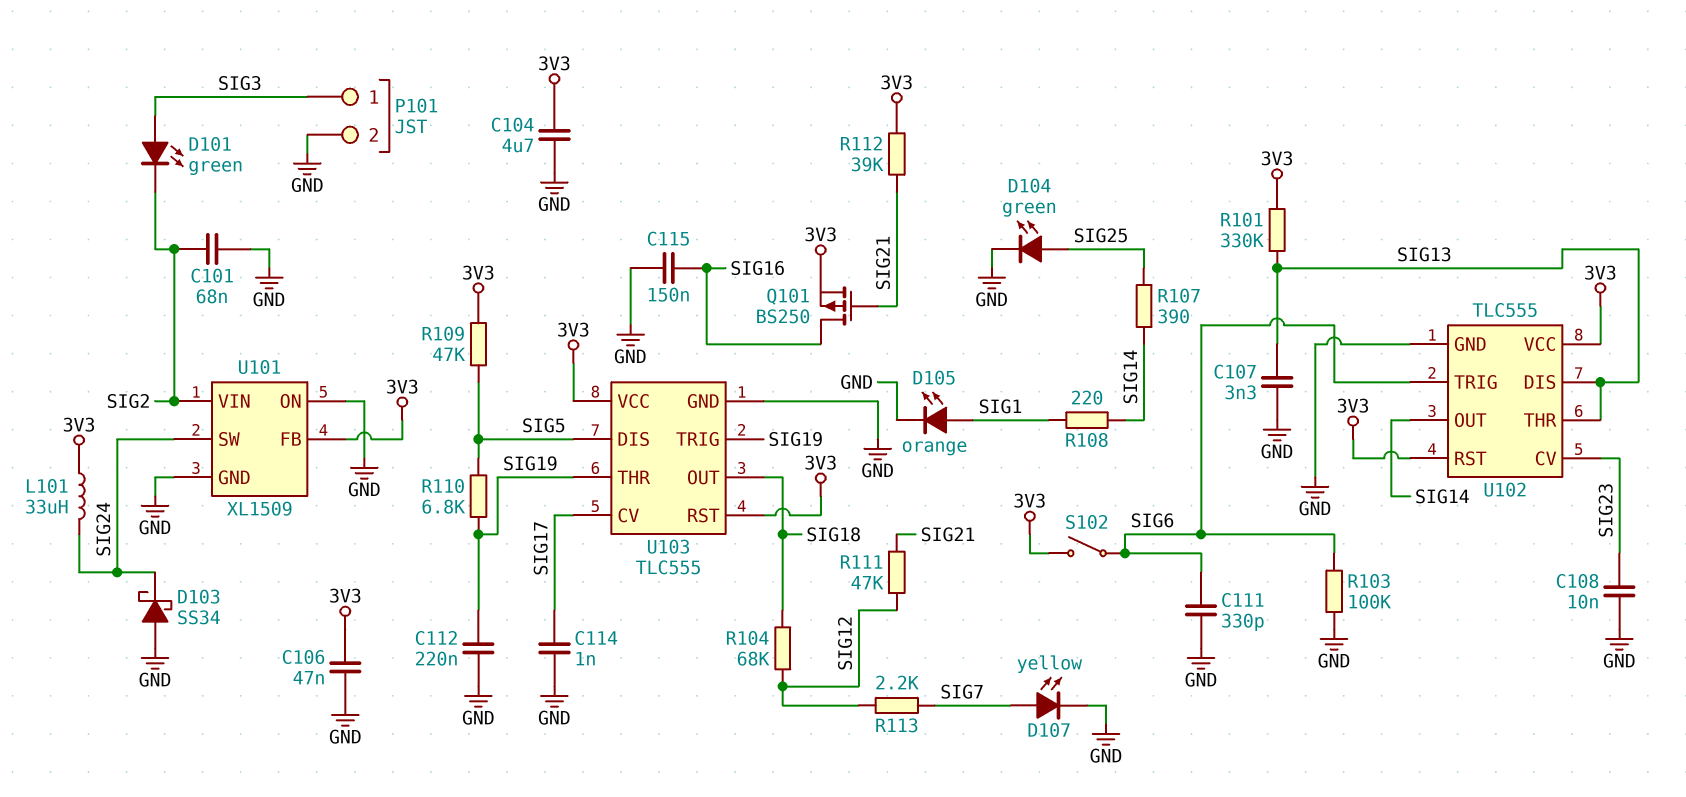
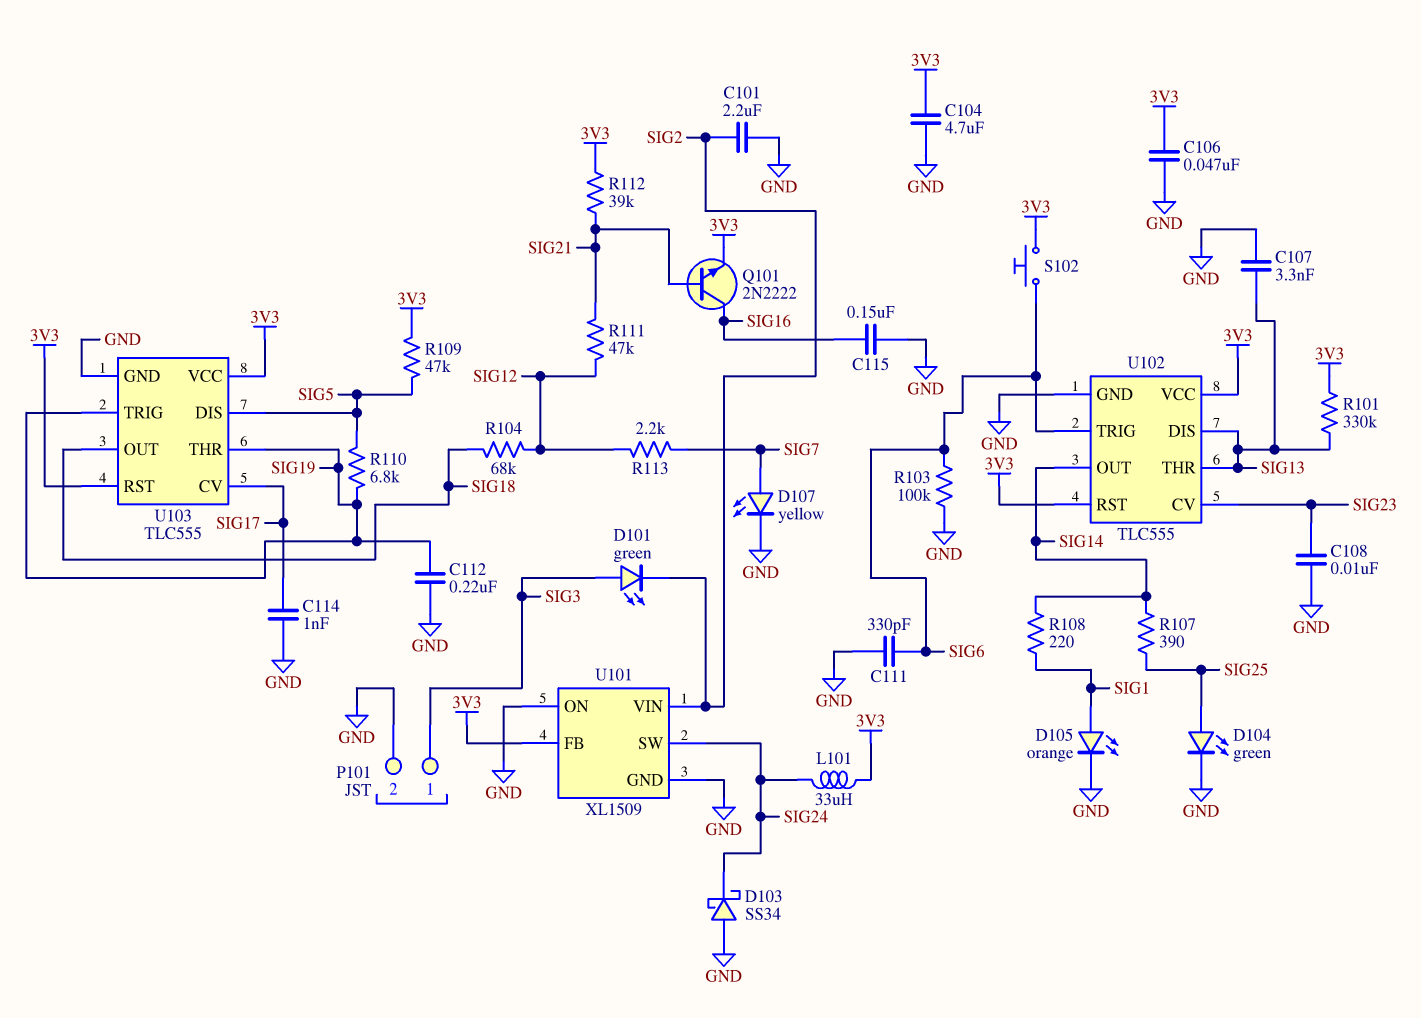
C101: 68nF (GND, SIG2) -> 2.2uF (GND, SIG2)
Q101: PMOS BS250 (G SIG21, D SIG16, S 3V3) -> NPN 2N2222 (B SIG21, C SIG16, E 3V3)
S102: switch (3V3, SIG6) -> button (3V3, SIG6)

